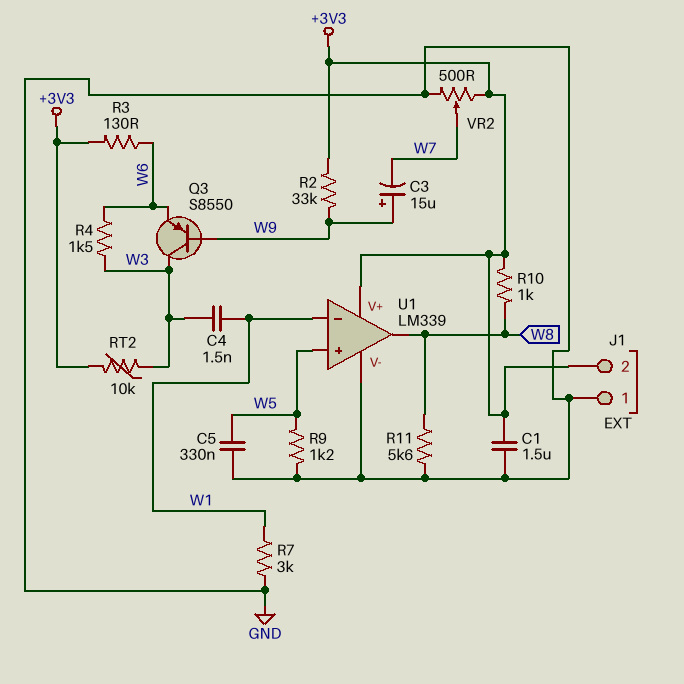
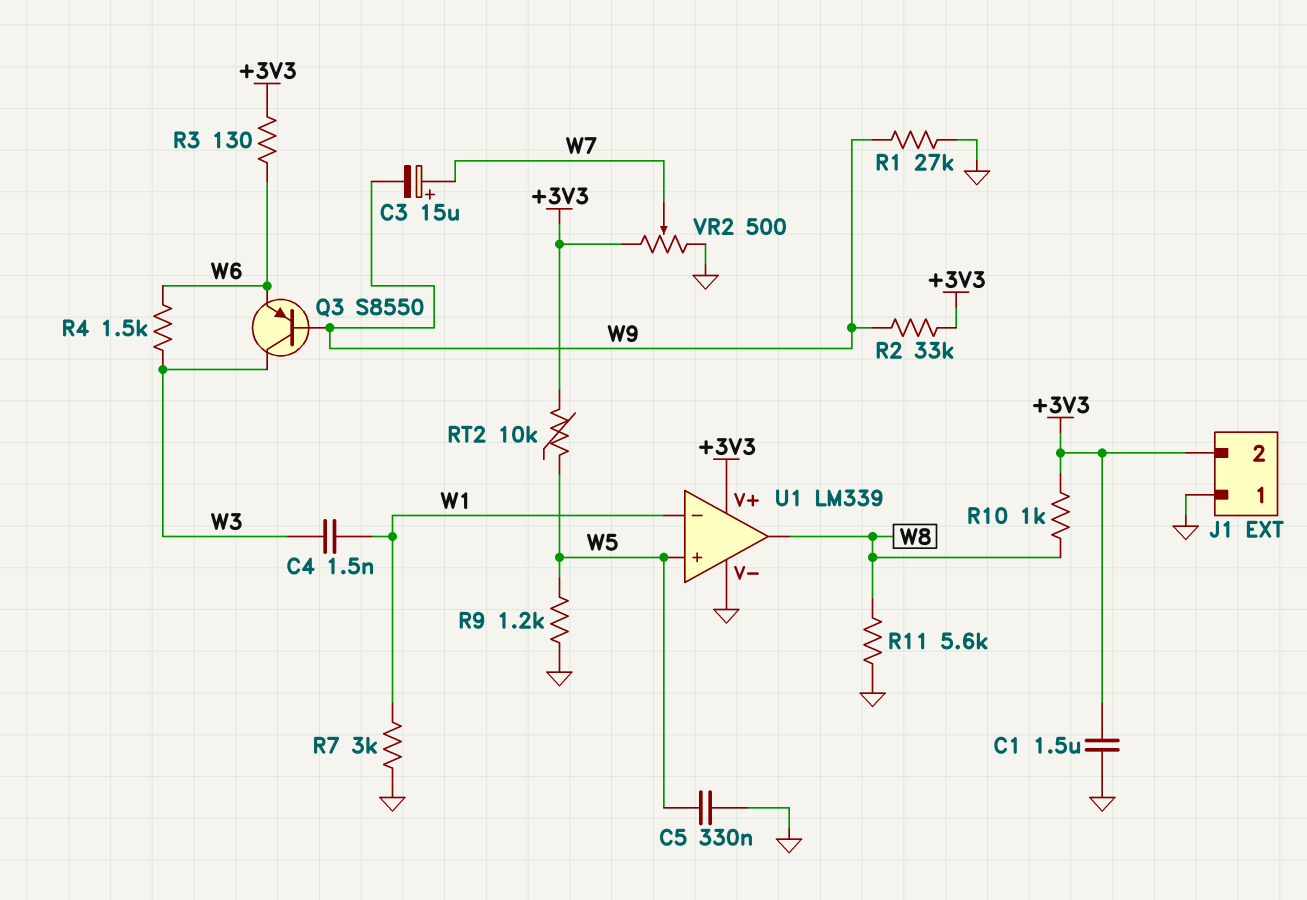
C3: 15uF (plus W9, minus W7) -> 15uF (plus W7, minus W9)
R1: none -> 27k (GND, W9)
RT2: 10k (+3V3, W3) -> 10k (+3V3, W5)

